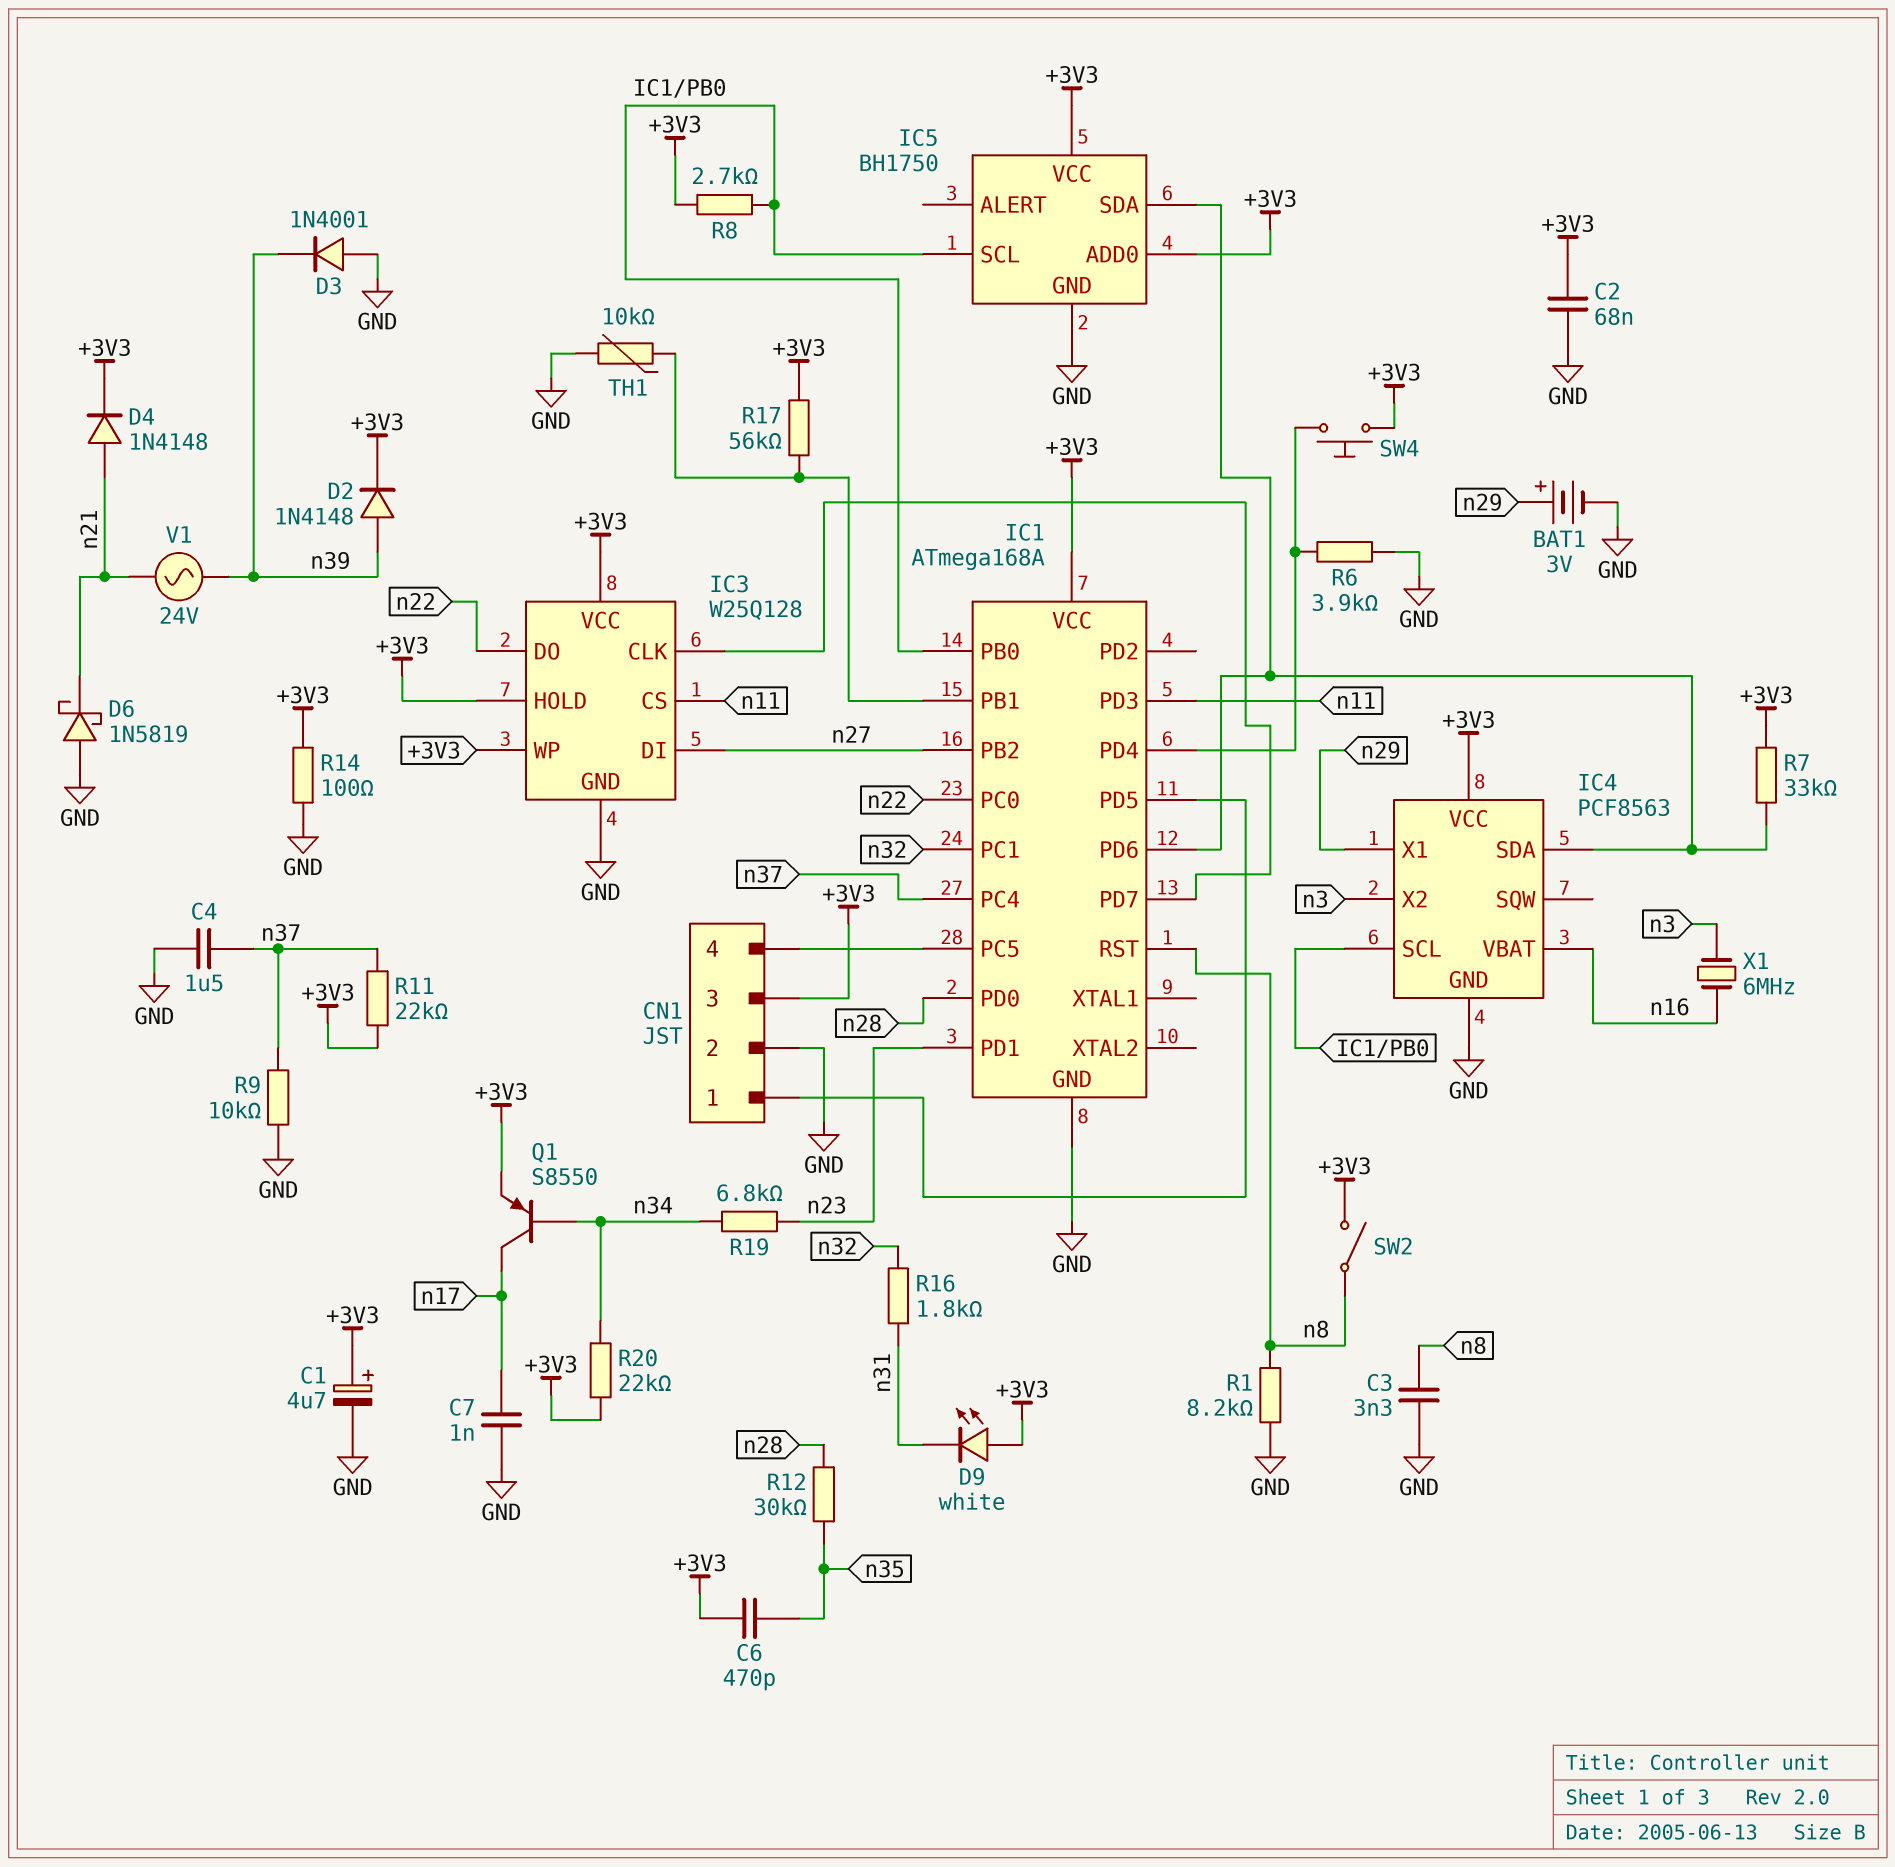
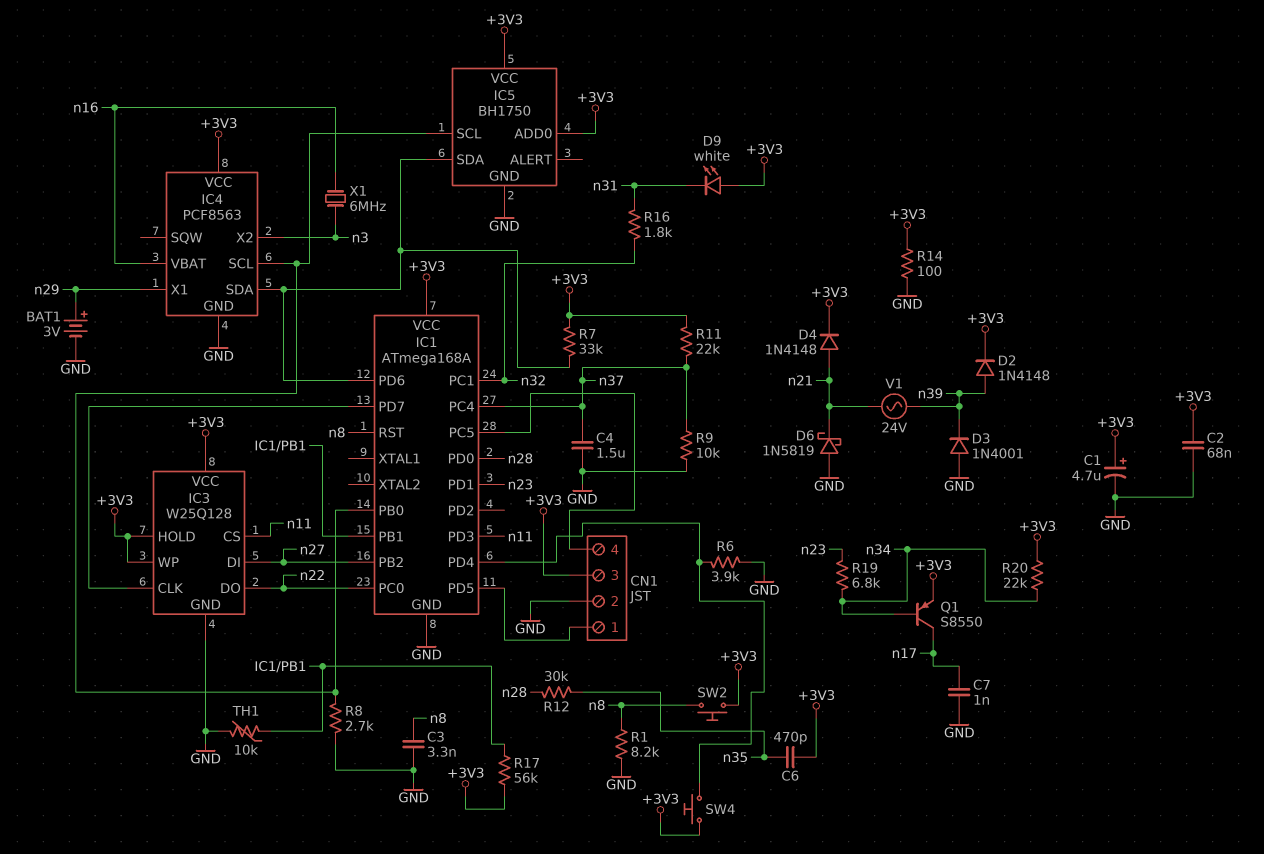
R8: 2.7k (+3V3, IC1/PB0) -> 2.7k (GND, IC1/PB0)
SW2: switch (+3V3, n8) -> button (+3V3, n8)

